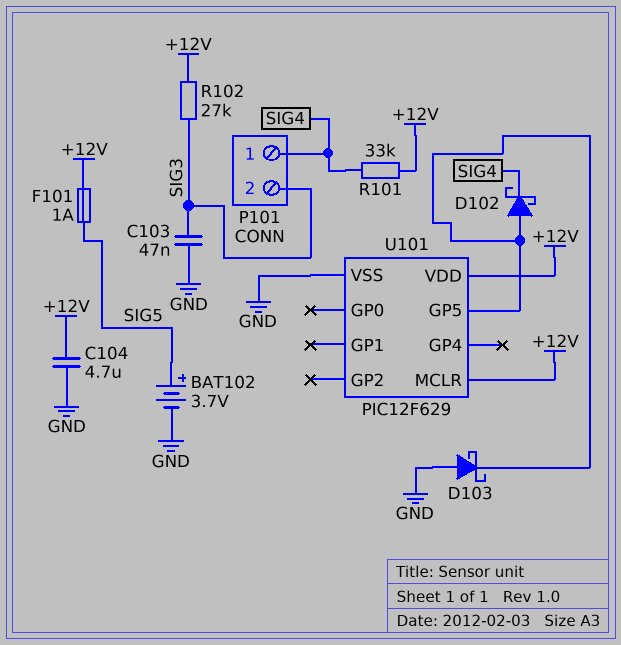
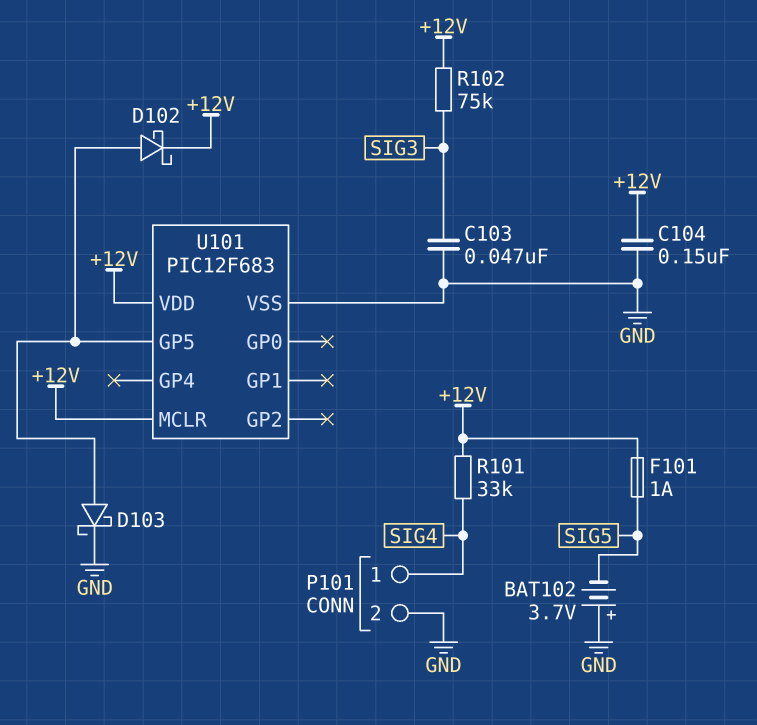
BAT102: 3.7V (plus SIG5, minus GND) -> 3.7V (plus GND, minus SIG5)
C104: 4.7uF (+12V, GND) -> 150nF (+12V, GND)
D102: schottky (A U101/GP5, K SIG4) -> schottky (A U101/GP5, K +12V)
D103: schottky (A GND, K U101/GP5) -> schottky (A U101/GP5, K GND)
P101 pin 2: SIG3 -> GND
R102: 27k (+12V, SIG3) -> 75k (+12V, SIG3)
U101: PIC12F629 -> PIC12F683

